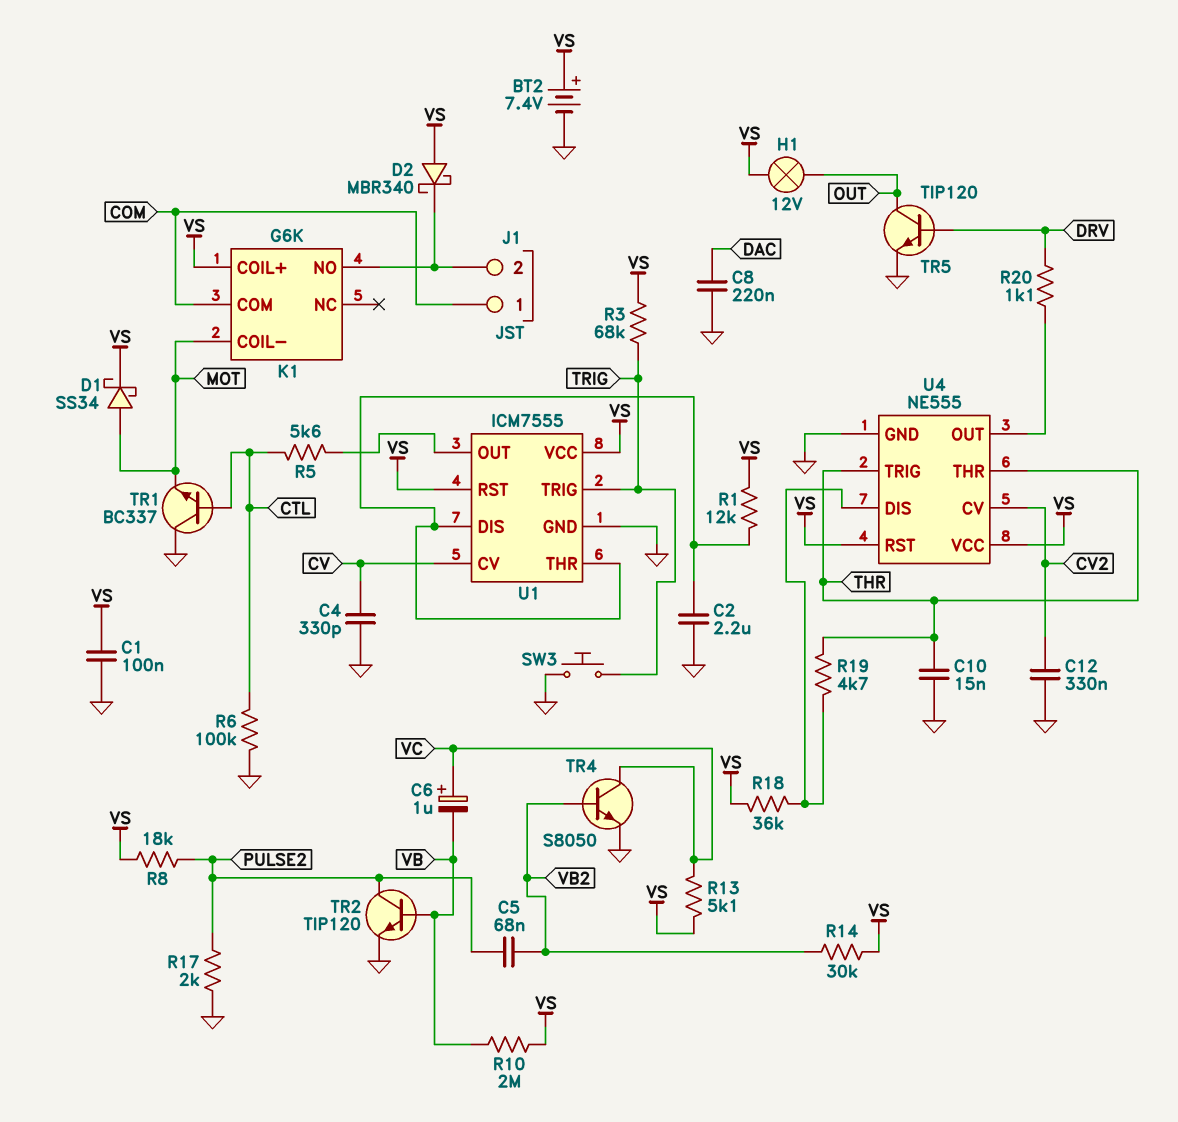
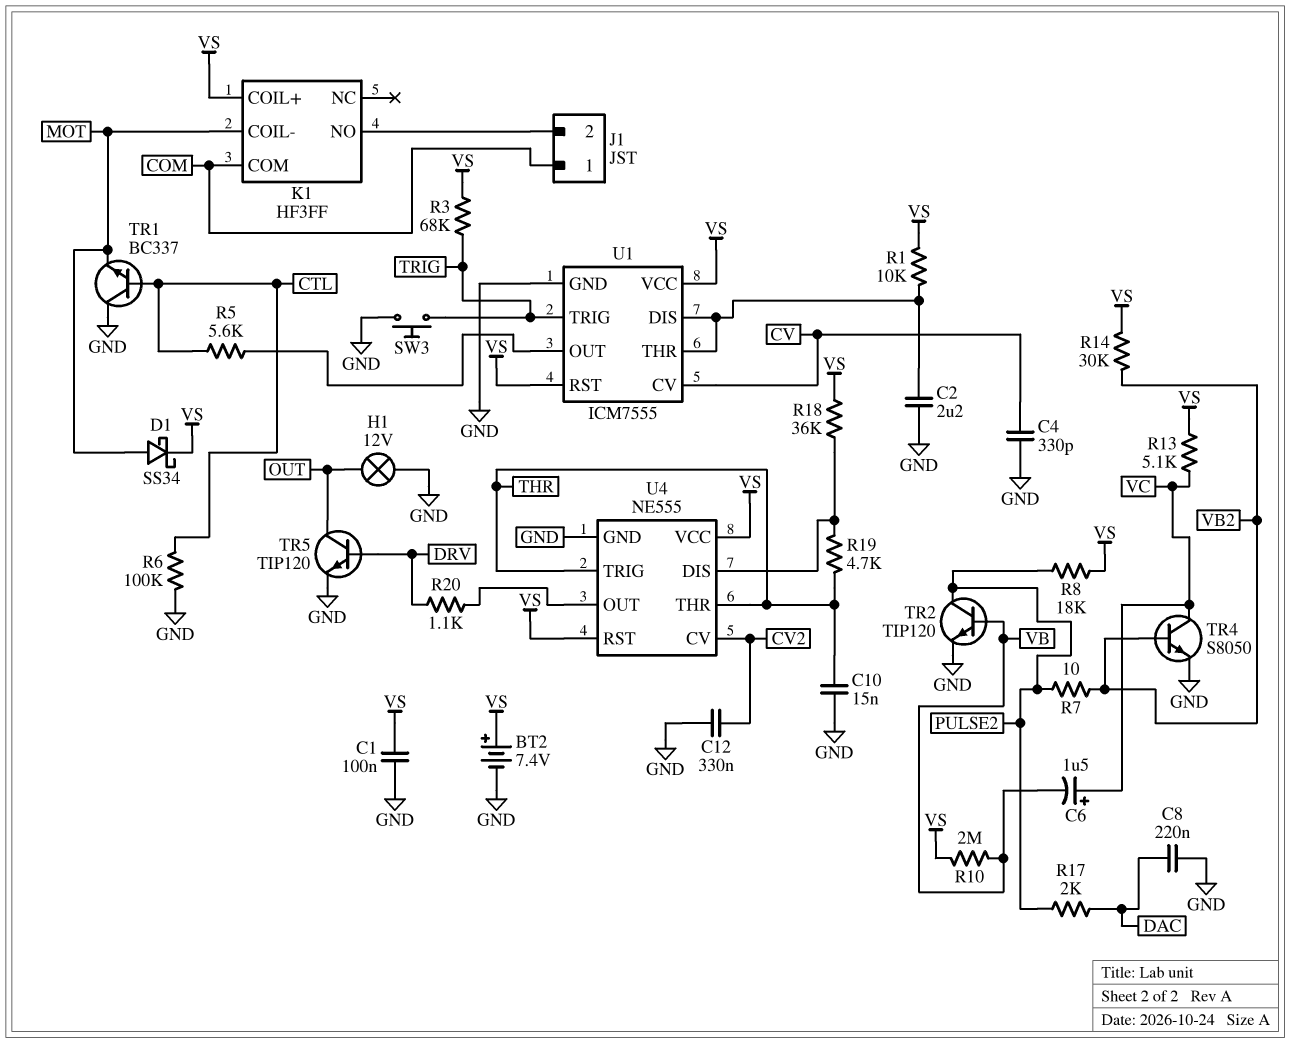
C5: 68nF (PULSE2, VB2) -> none
C6: 1uF (plus VC, minus VB) -> 1.5uF (plus VC, minus VB)
D2: schottky MBR340 (A VS, K J1/2) -> none
H1: lamp 12V (OUT, VS) -> lamp 12V (GND, OUT)
K1: G6K -> HF3FF
R1: 12k (U1/DIS, VS) -> 10k (U1/DIS, VS)
R7: none -> 10 (PULSE2, VB2)
R17: 2k (GND, PULSE2) -> 2k (DAC, PULSE2)

